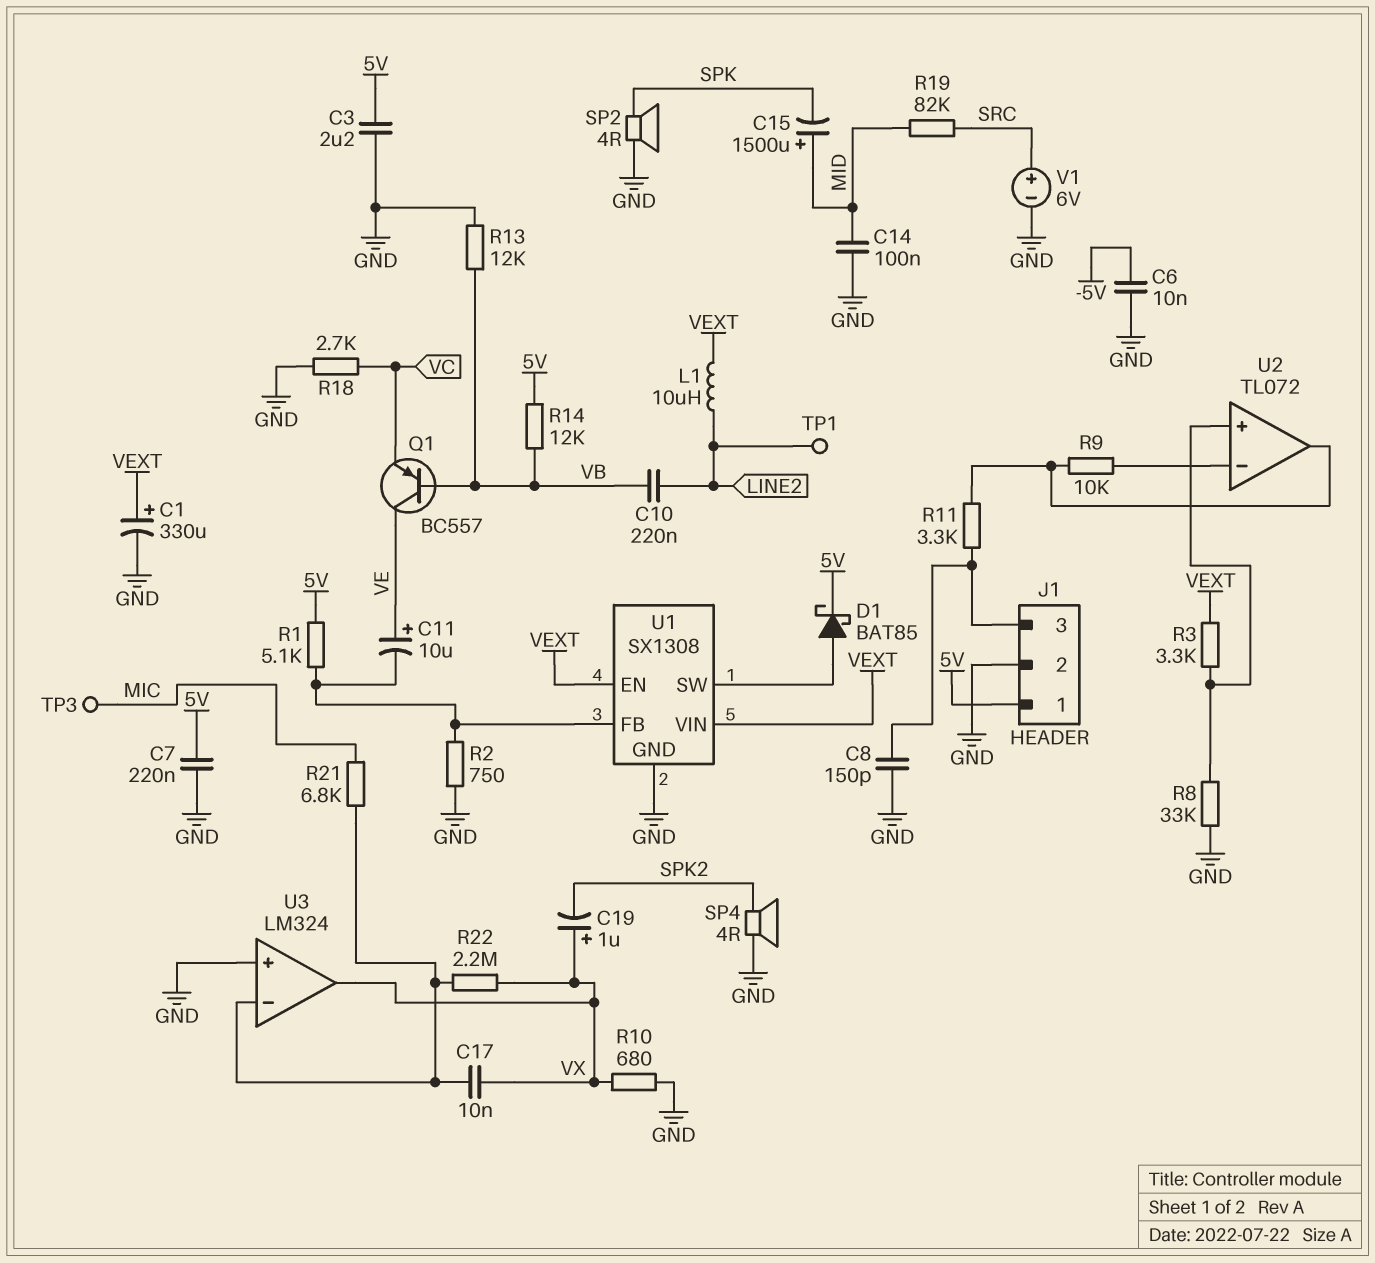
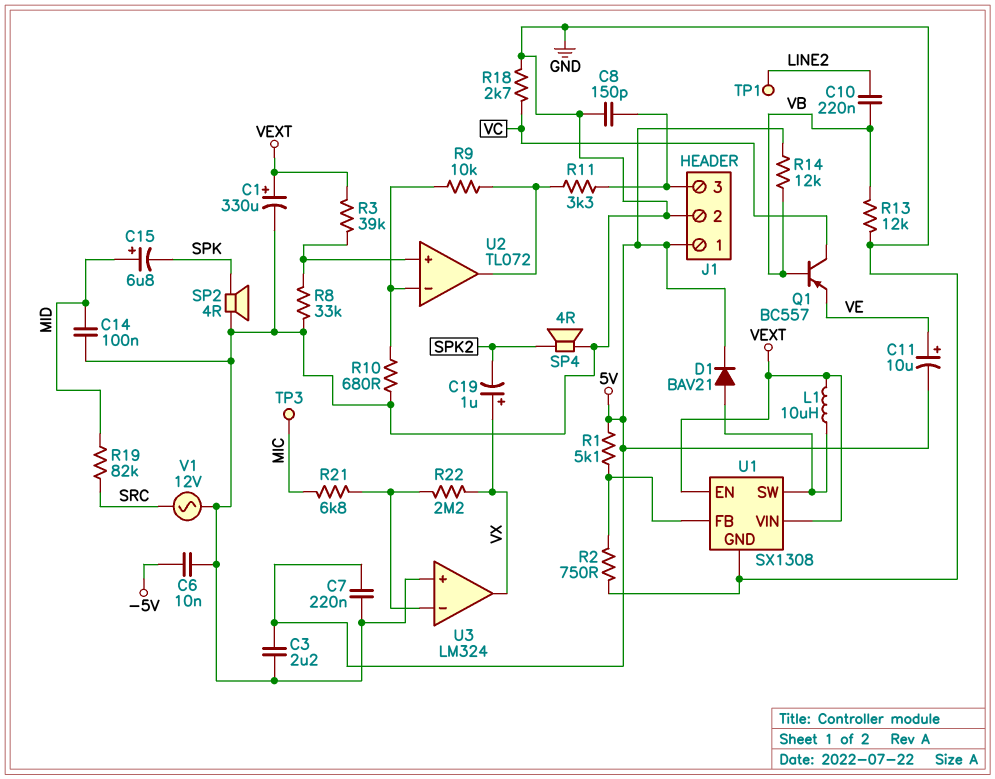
C11: 10uF (plus VE, minus U1/FB) -> 10uF (plus VE, minus 5V)
C15: 1500uF (plus MID, minus SPK) -> 6.8uF (plus MID, minus SPK)
C17: 10nF (U3/in-, VX) -> none
D1: schottky BAT85 (A U1/SW, K 5V) -> diode BAV21 (A U1/SW, K 5V)
L1: 10uH (LINE2, VEXT) -> 10uH (U1/SW, VEXT)
Q1: PNP BC557 (B VB, C VE, E VC) -> PNP BC557 (B VB, C VC, E VE)
R3: 3.3k (U2/in+, VEXT) -> 39k (U2/in+, VEXT)
R10: 680 (GND, VX) -> 680 (GND, U2/in-)
V1: 6V (plus SRC, minus GND) -> AC 12V (GND, SRC)

